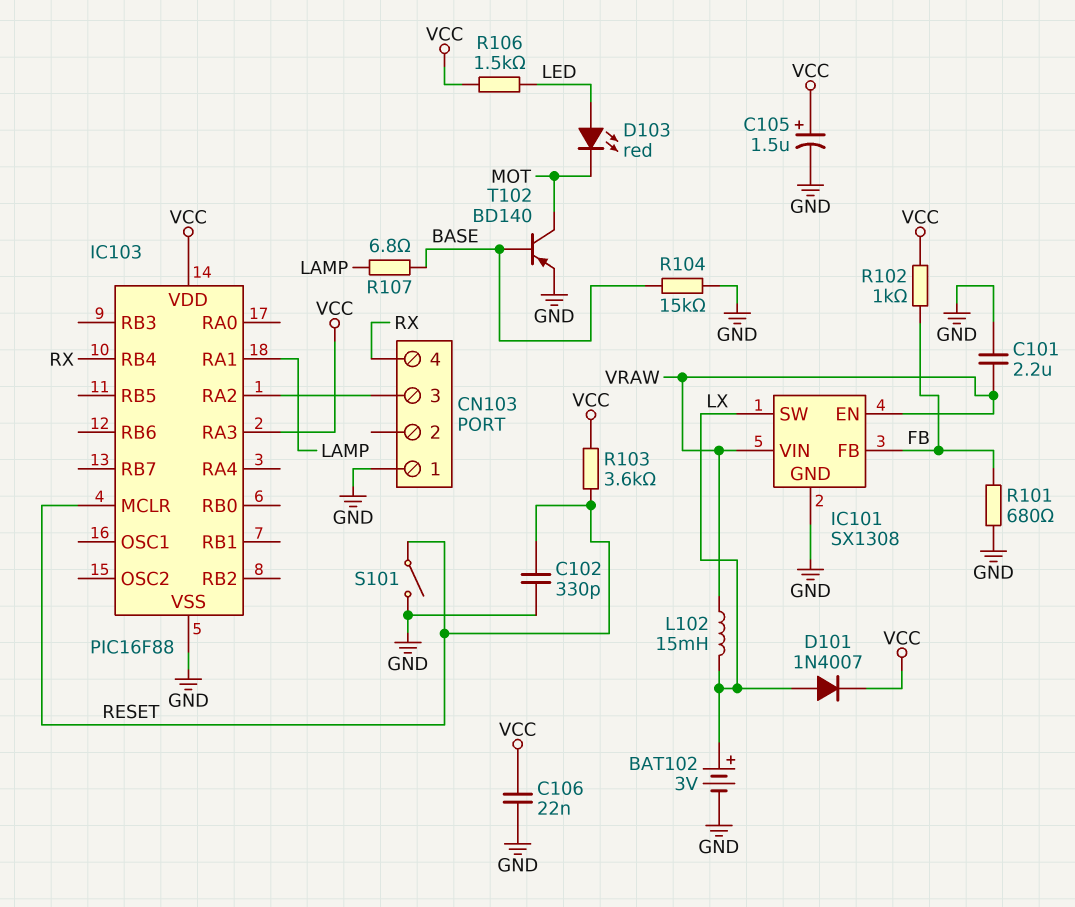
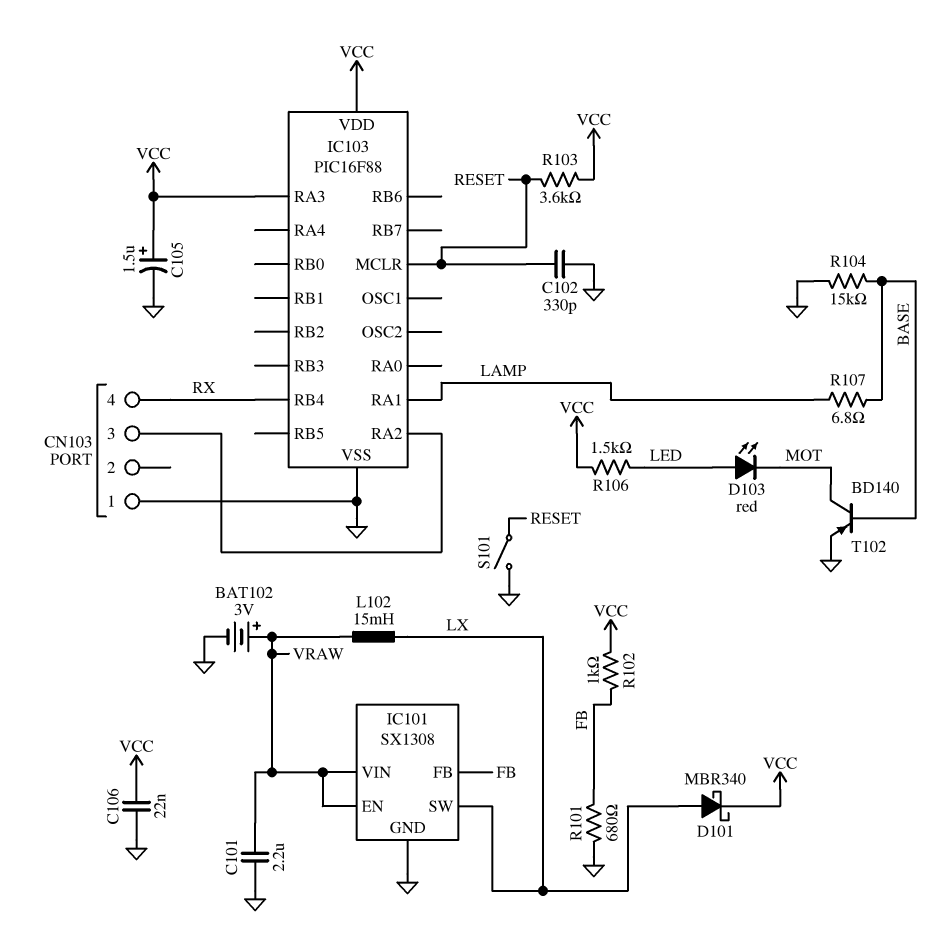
BAT102: 3V (plus LX, minus GND) -> 3V (plus VRAW, minus GND)
D101: diode 1N4007 (A LX, K VCC) -> schottky MBR340 (A LX, K VCC)

